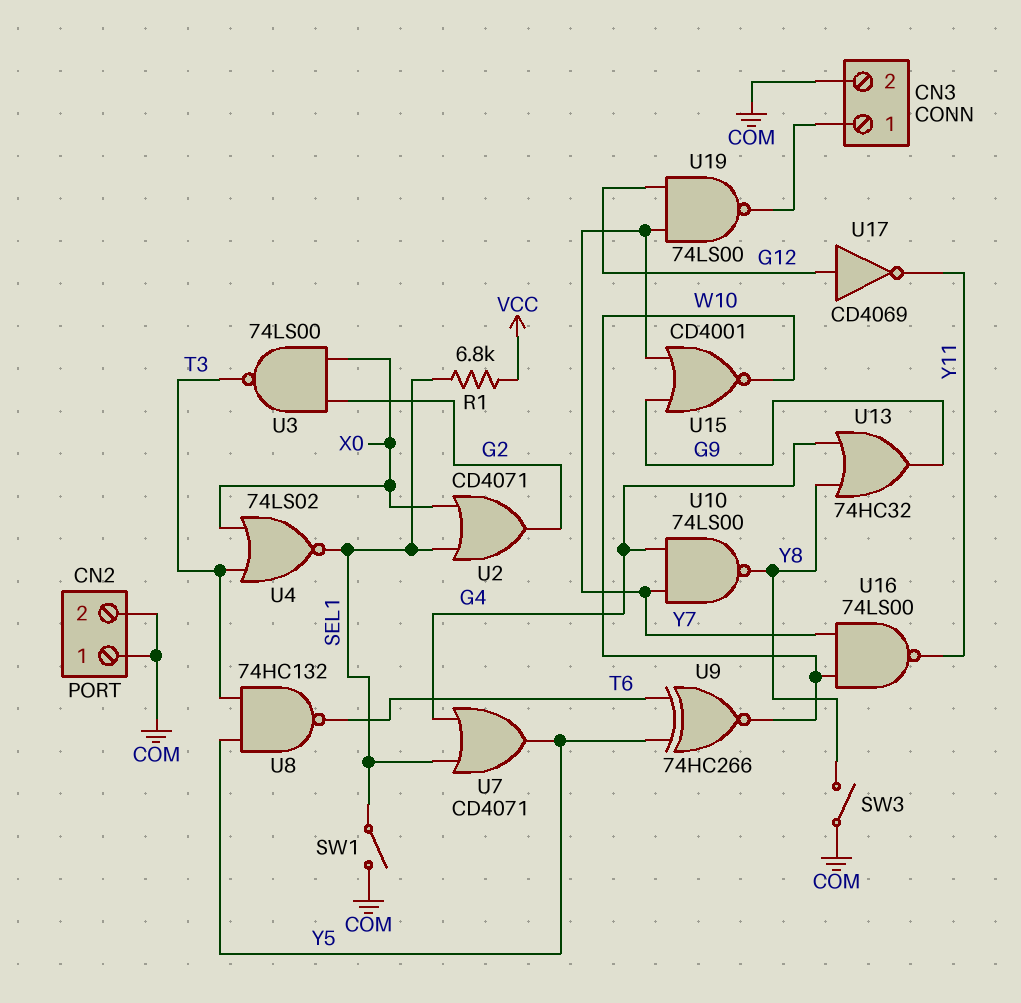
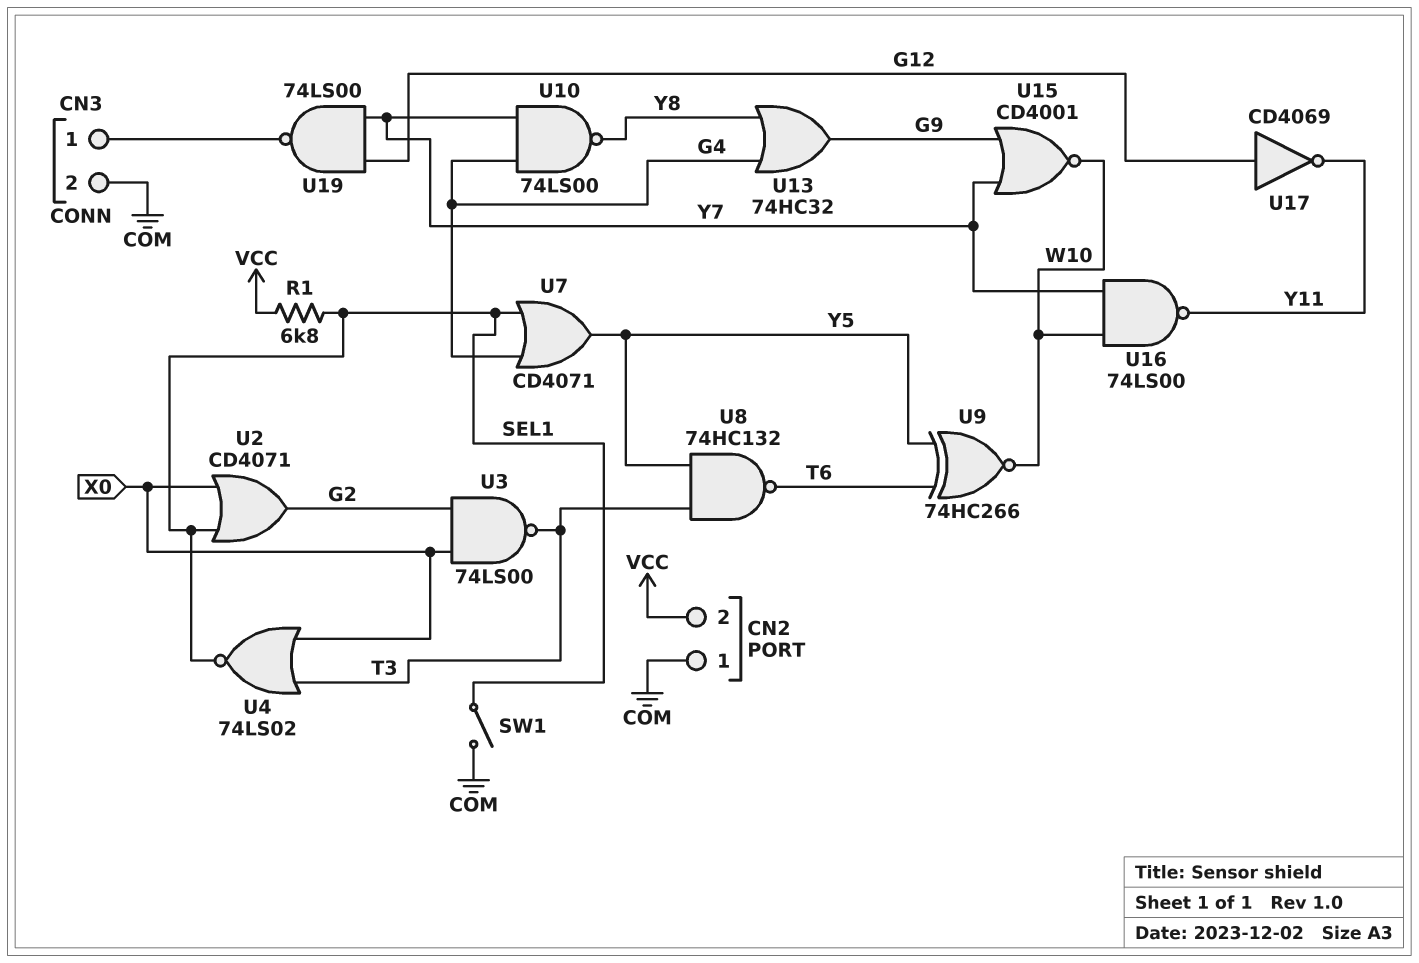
CN2 pin 2: COM -> VCC
SW3: switch (COM, Y8) -> none

